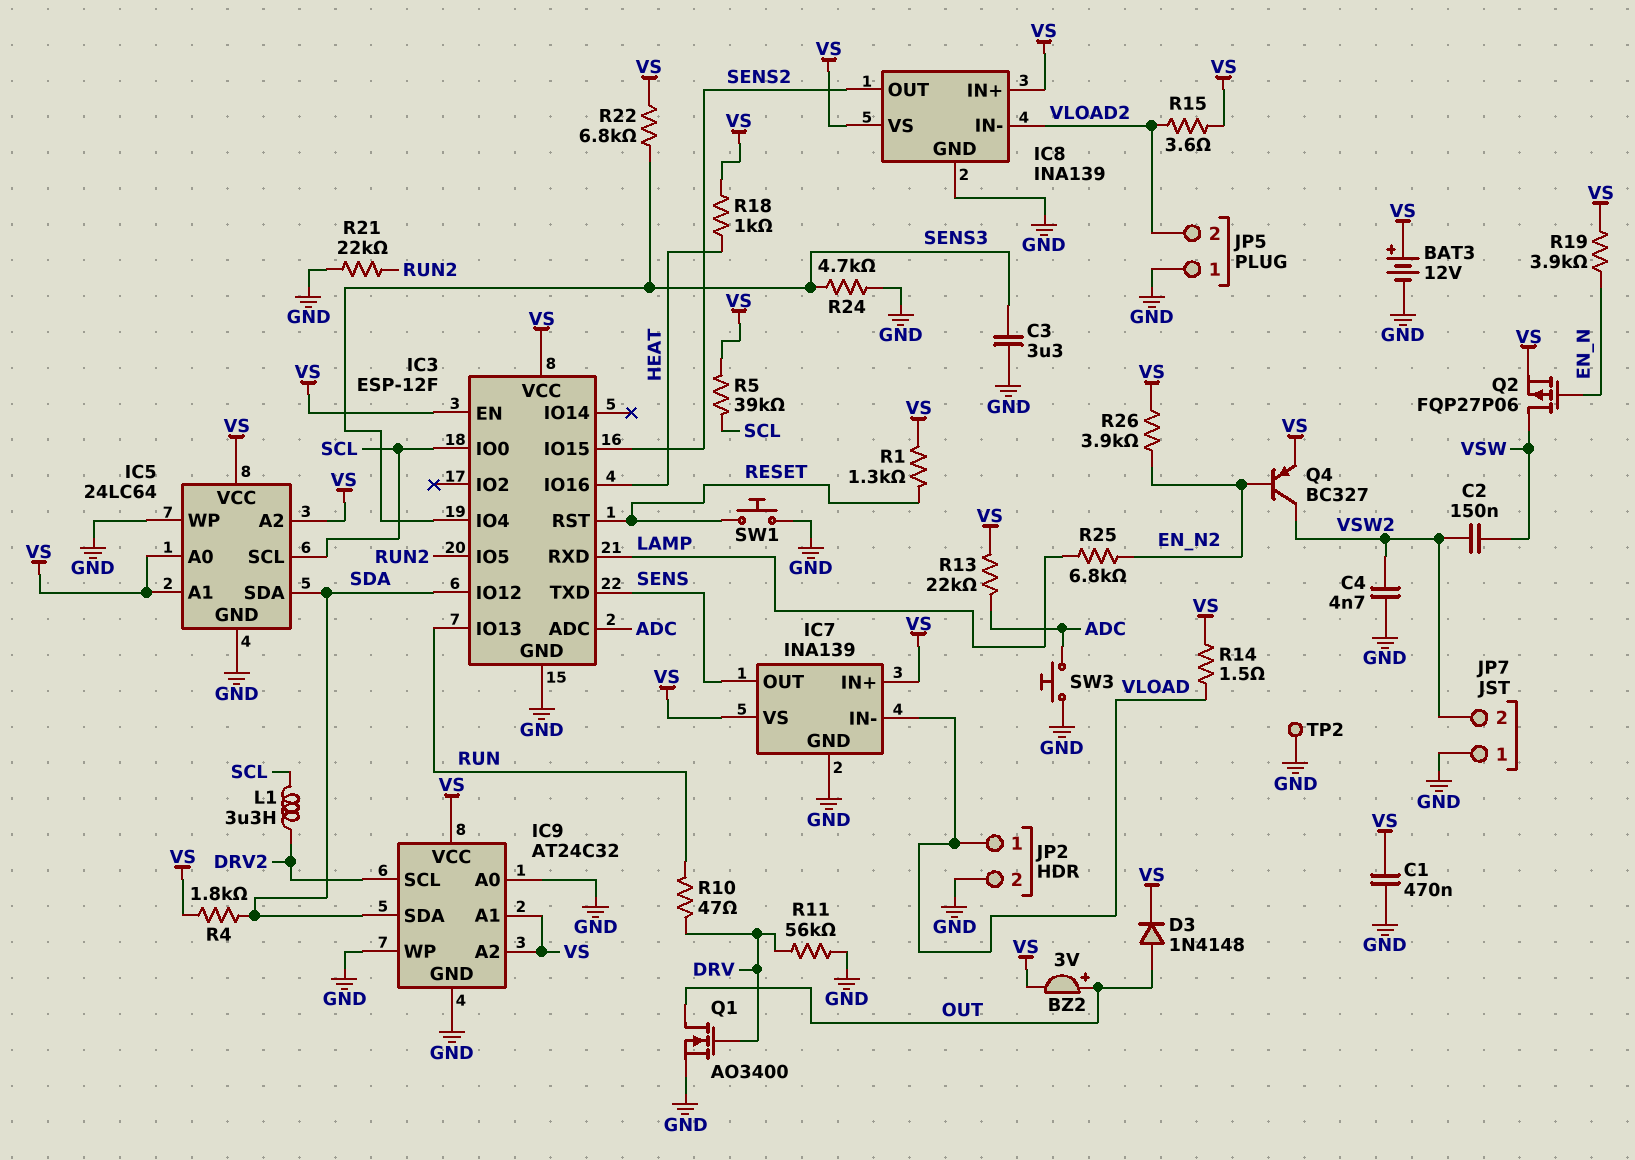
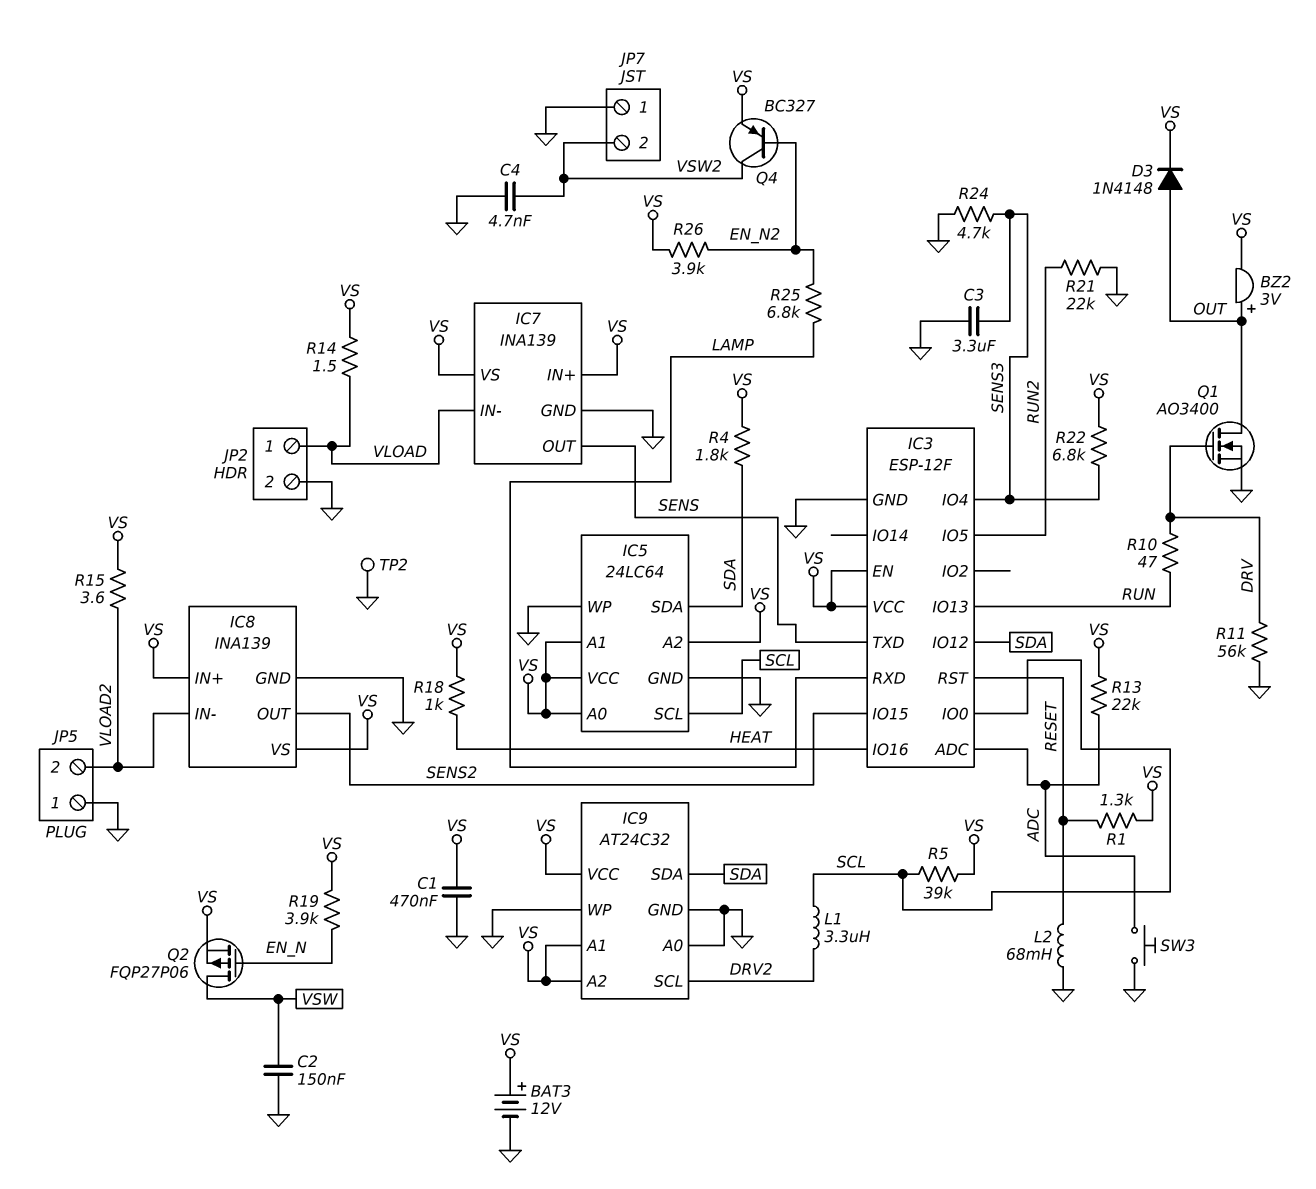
C2: 150nF (VSW, VSW2) -> 150nF (GND, VSW)
L2: none -> 68mH (GND, RESET)
SW1: button (GND, RESET) -> none

